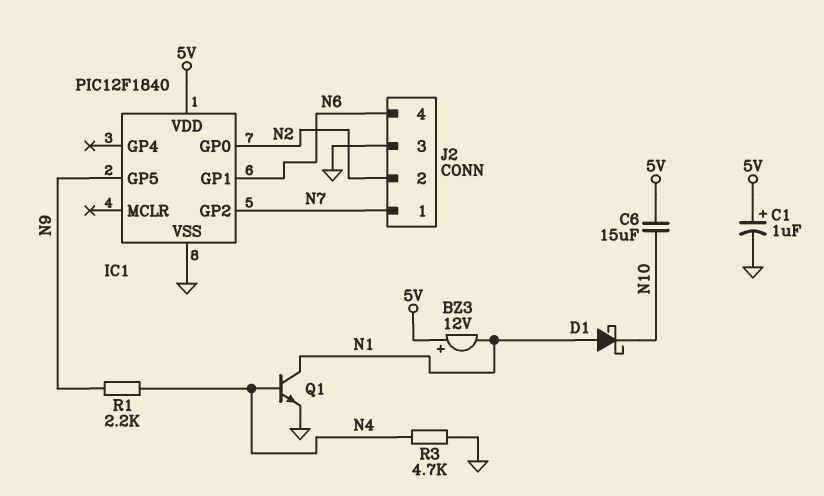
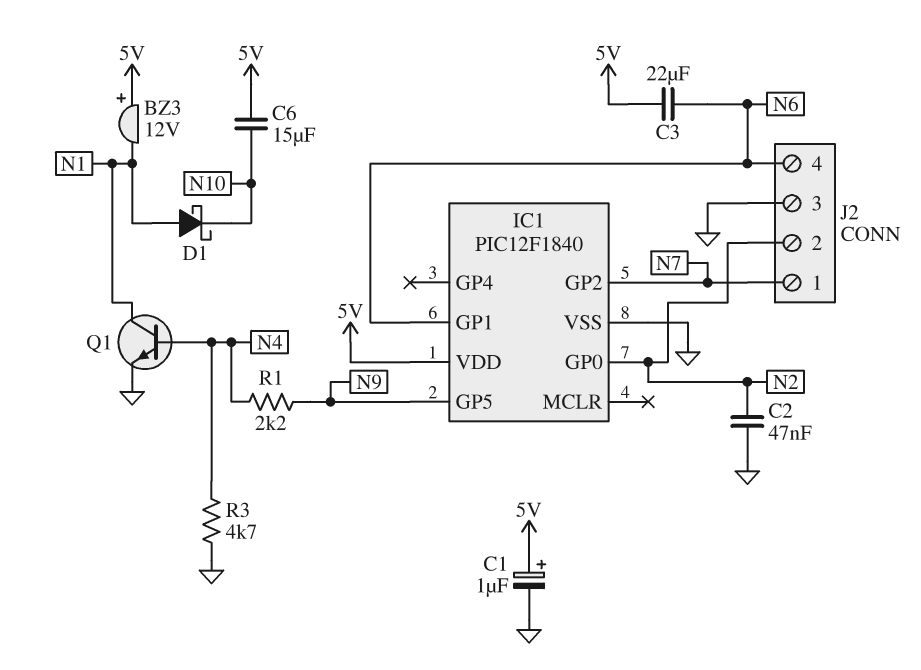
C2: none -> 47nF (GND, N2)
C3: none -> 22uF (5V, N6)

